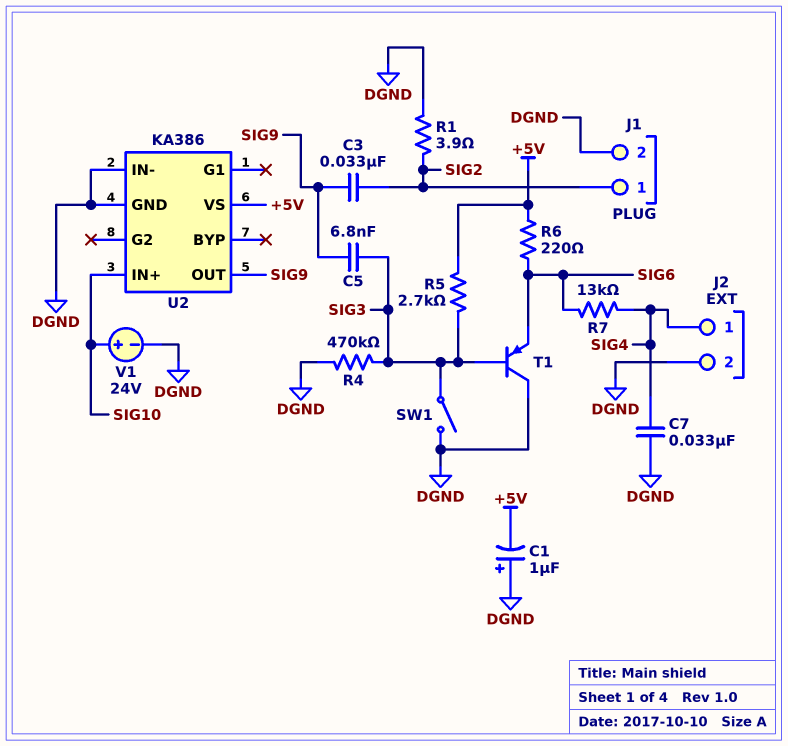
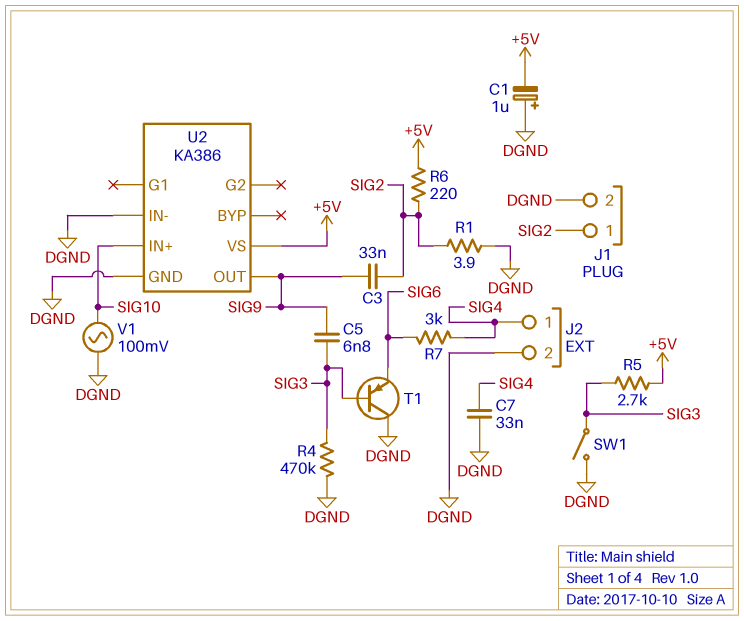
R6: 220 (+5V, SIG6) -> 220 (+5V, SIG2)
R7: 13k (SIG4, SIG6) -> 3k (SIG4, SIG6)
V1: 24V (plus SIG10, minus DGND) -> AC 100mV (DGND, SIG10)

